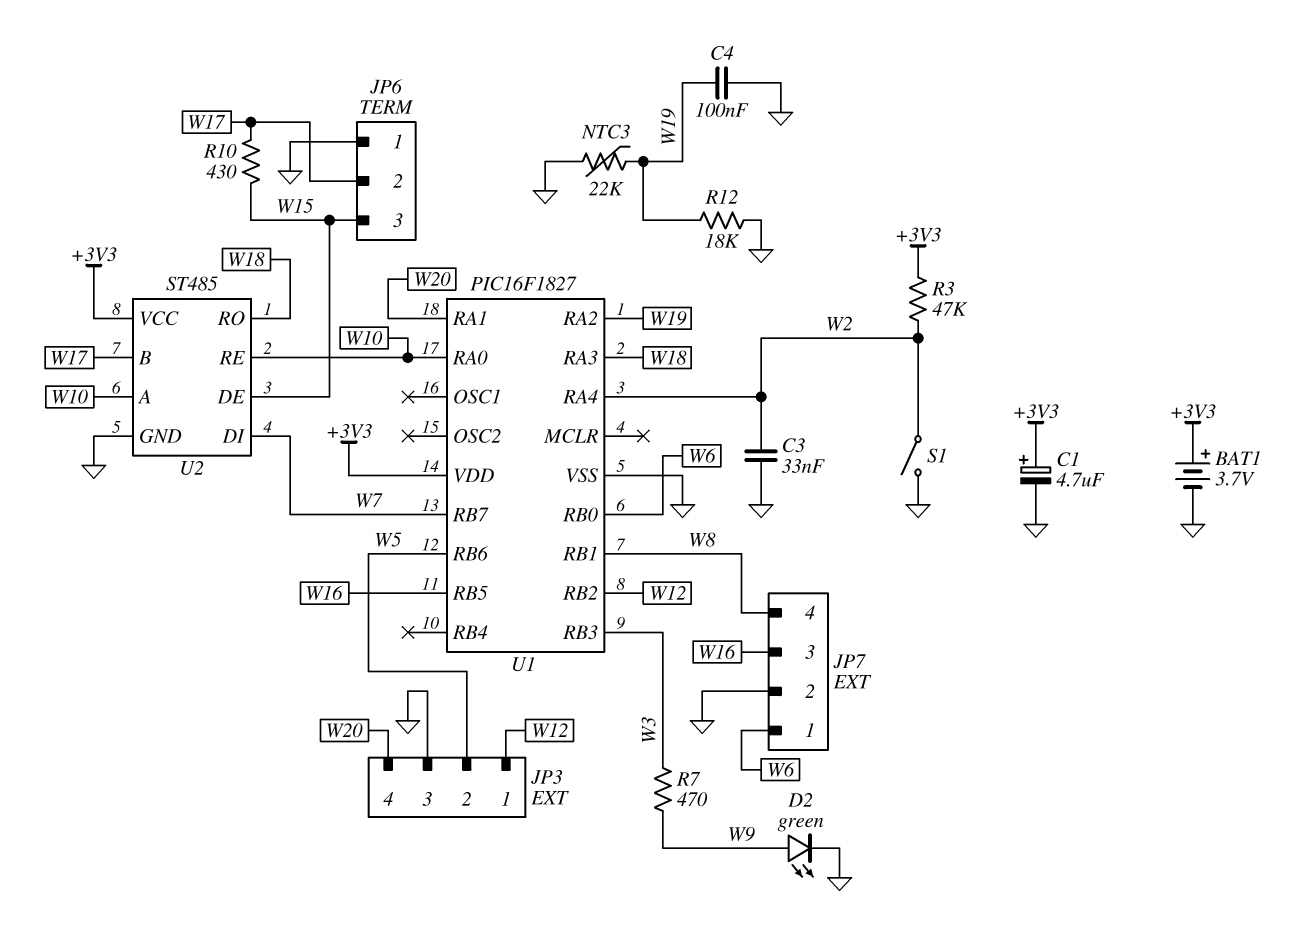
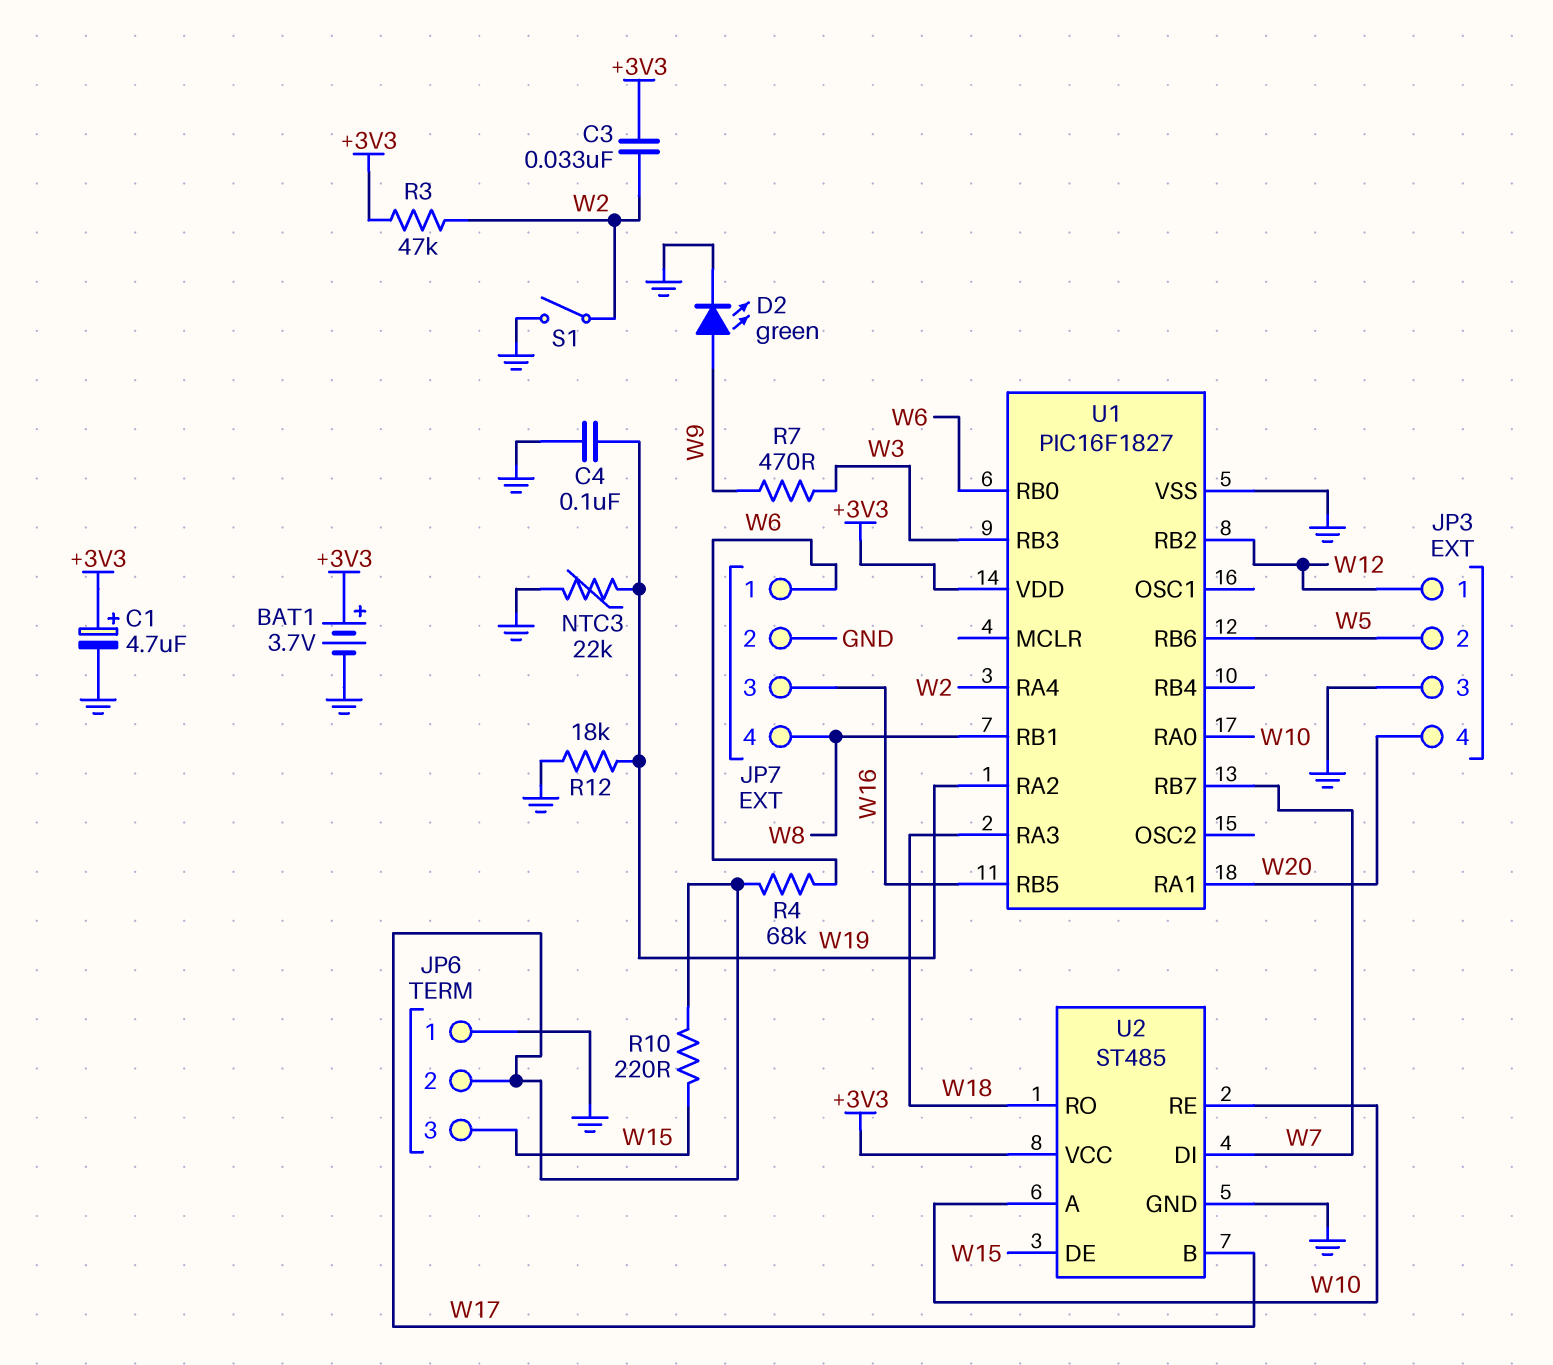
C3: 33nF (GND, W2) -> 33nF (+3V3, W2)
R4: none -> 68k (W6, W17)
R10: 430 (W15, W17) -> 220 (W15, W17)

